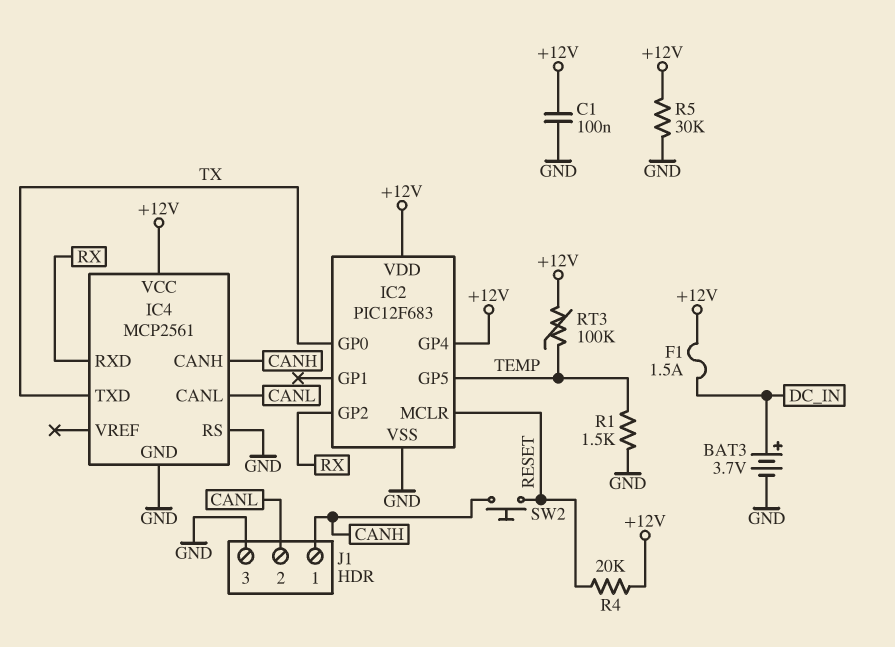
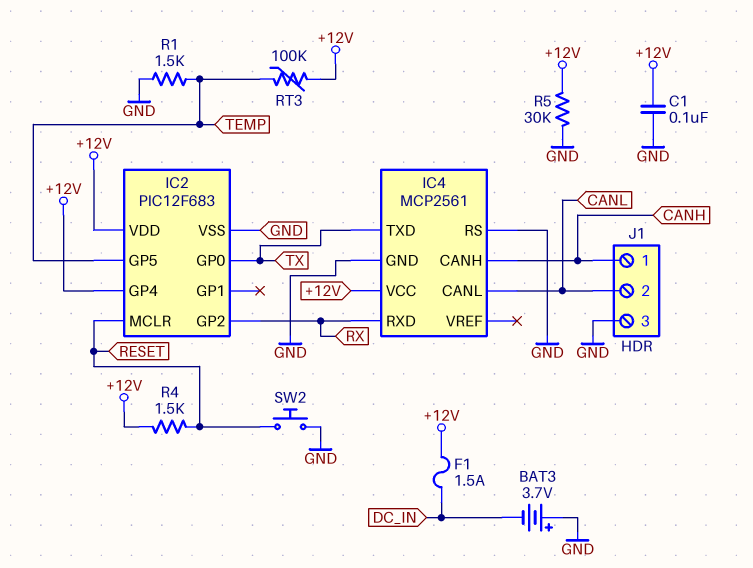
BAT3: 3.7V (plus DC_IN, minus GND) -> 3.7V (plus GND, minus DC_IN)
R4: 20k (+12V, RESET) -> 1.5k (+12V, RESET)
SW2: button (CANH, RESET) -> button (GND, RESET)

